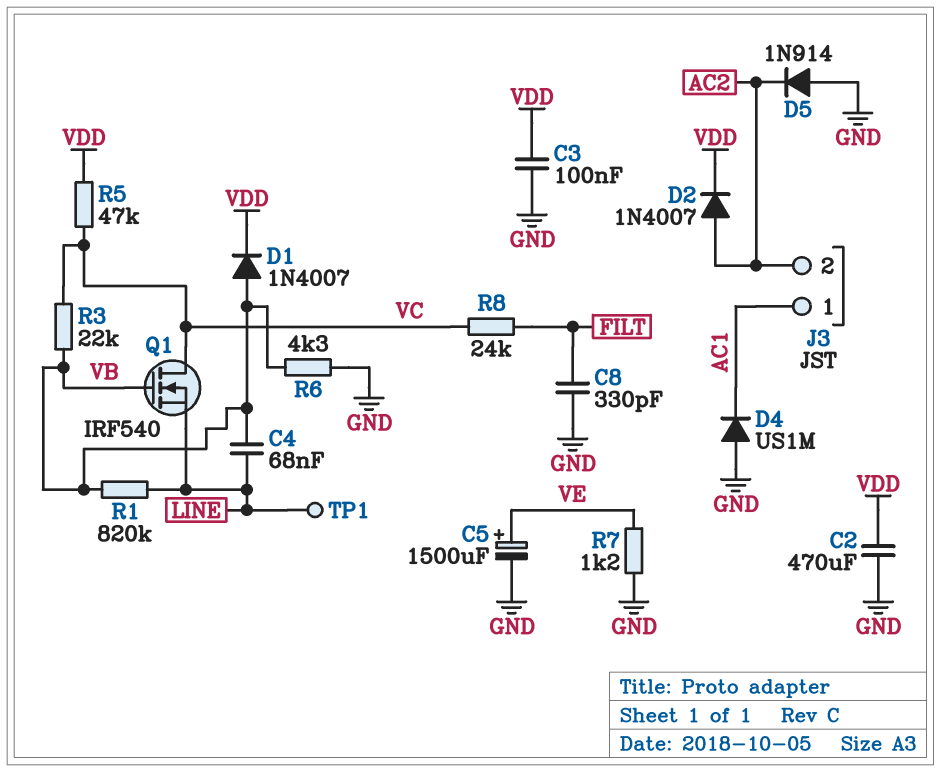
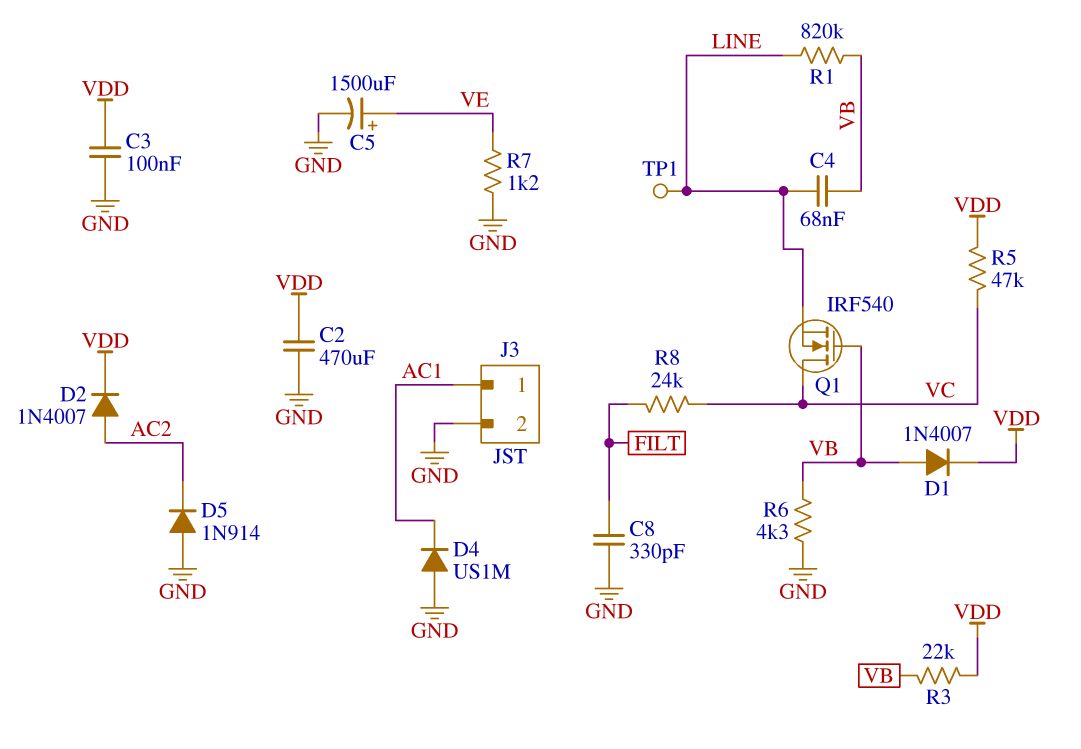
J3 pin 2: AC2 -> GND
R3: 22k (VB, VC) -> 22k (VB, VDD)

